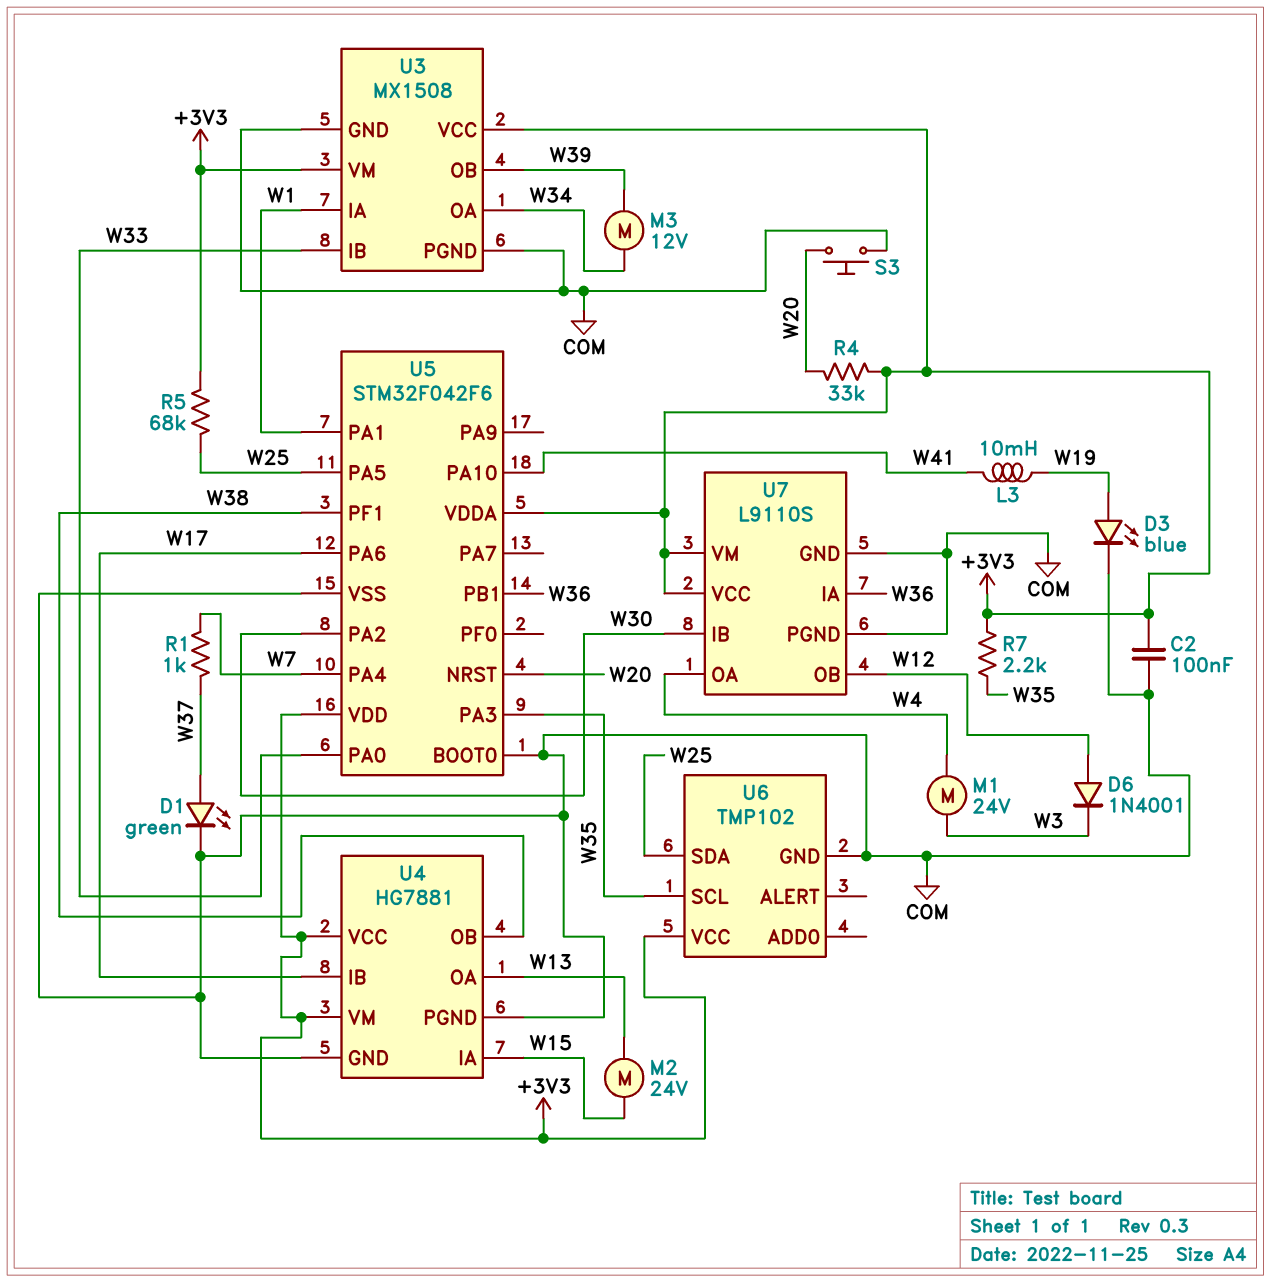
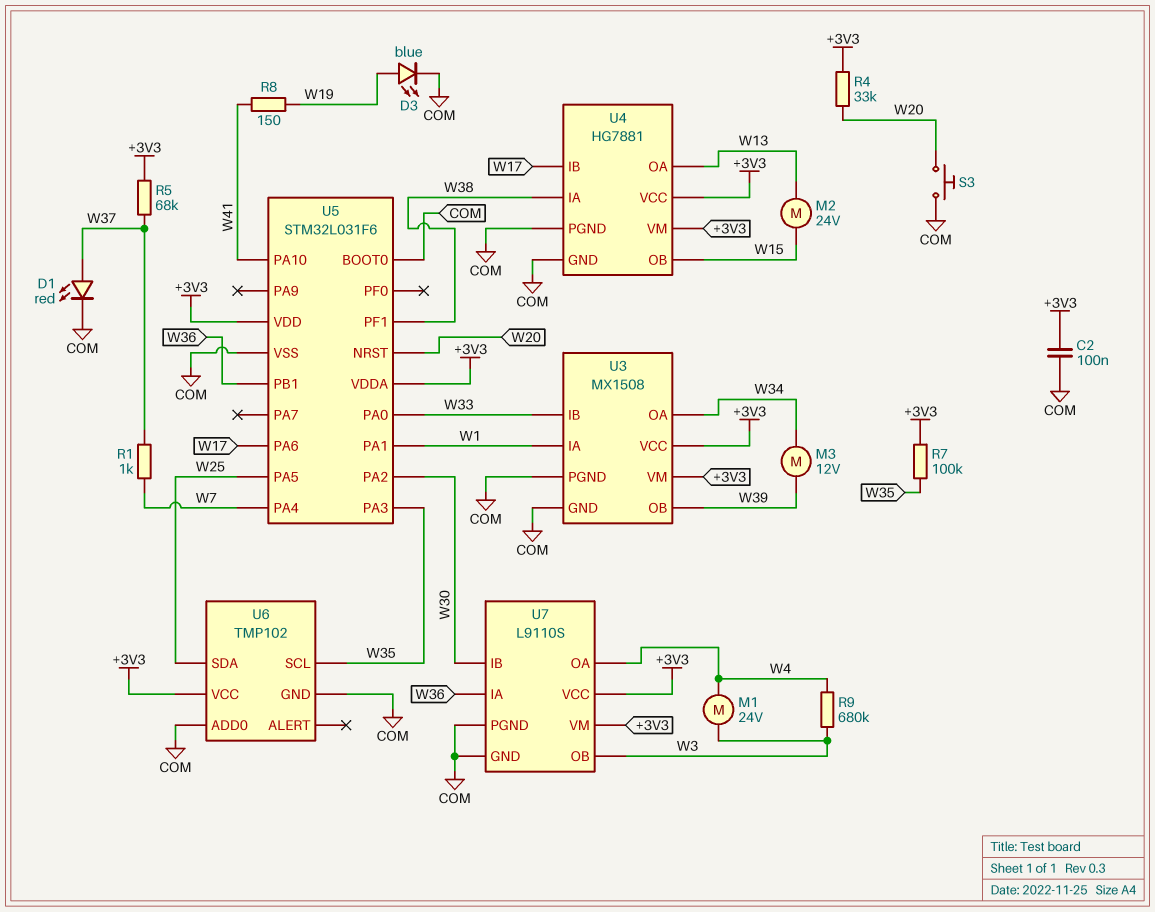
D1: LED green (A W37, K COM) -> LED red (A W37, K COM)
D6: diode 1N4001 (A W12, K W3) -> none
L3: 10mH (W19, W41) -> none
R5: 68k (+3V3, W25) -> 68k (+3V3, W37)
R7: 2.2k (+3V3, W35) -> 100k (+3V3, W35)
R8: none -> 150 (W19, W41)
R9: none -> 680k (W3, W4)
U4 pin IA: W15 -> W38
U4 pin OB: W38 -> W15
U5: STM32F042F6 -> STM32L031F6
U6 pin ADD0: none -> COM
U7 pin OB: W12 -> W3

